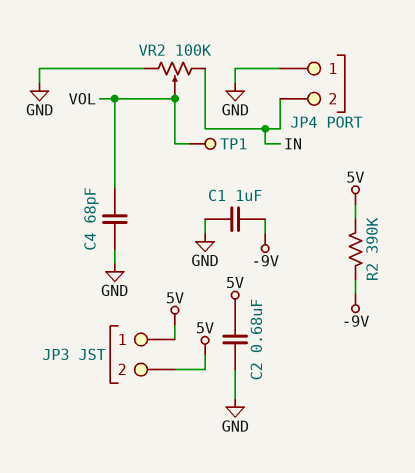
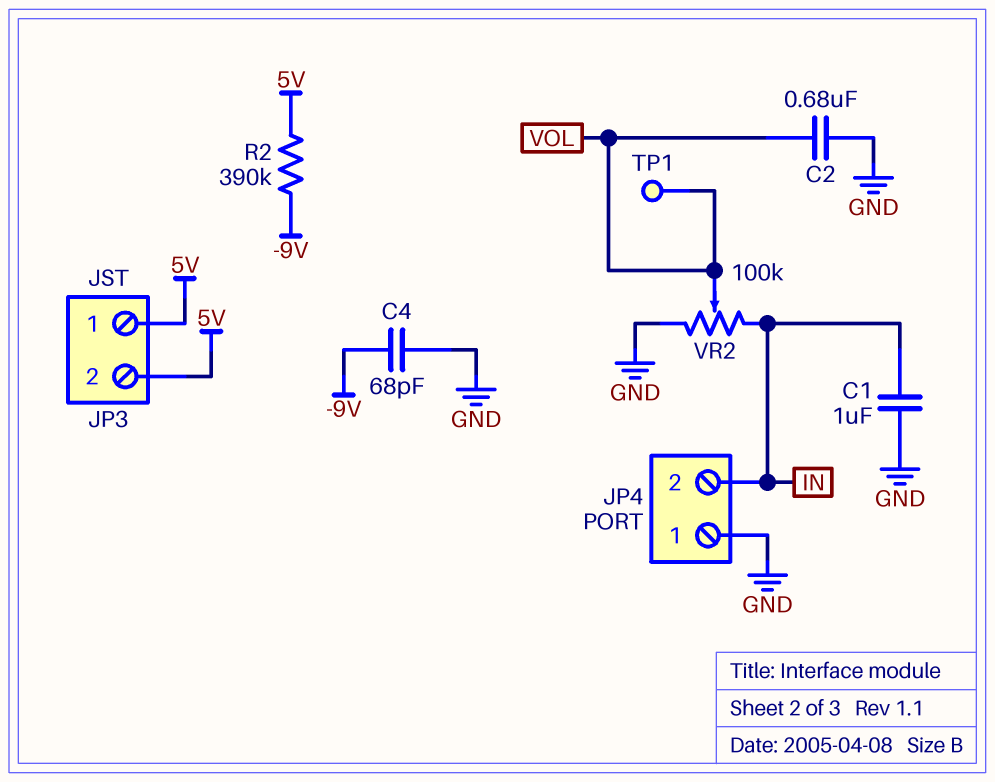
C1: 1uF (-9V, GND) -> 1uF (GND, IN)
C2: 680nF (5V, GND) -> 680nF (GND, VOL)
C4: 68pF (GND, VOL) -> 68pF (-9V, GND)

